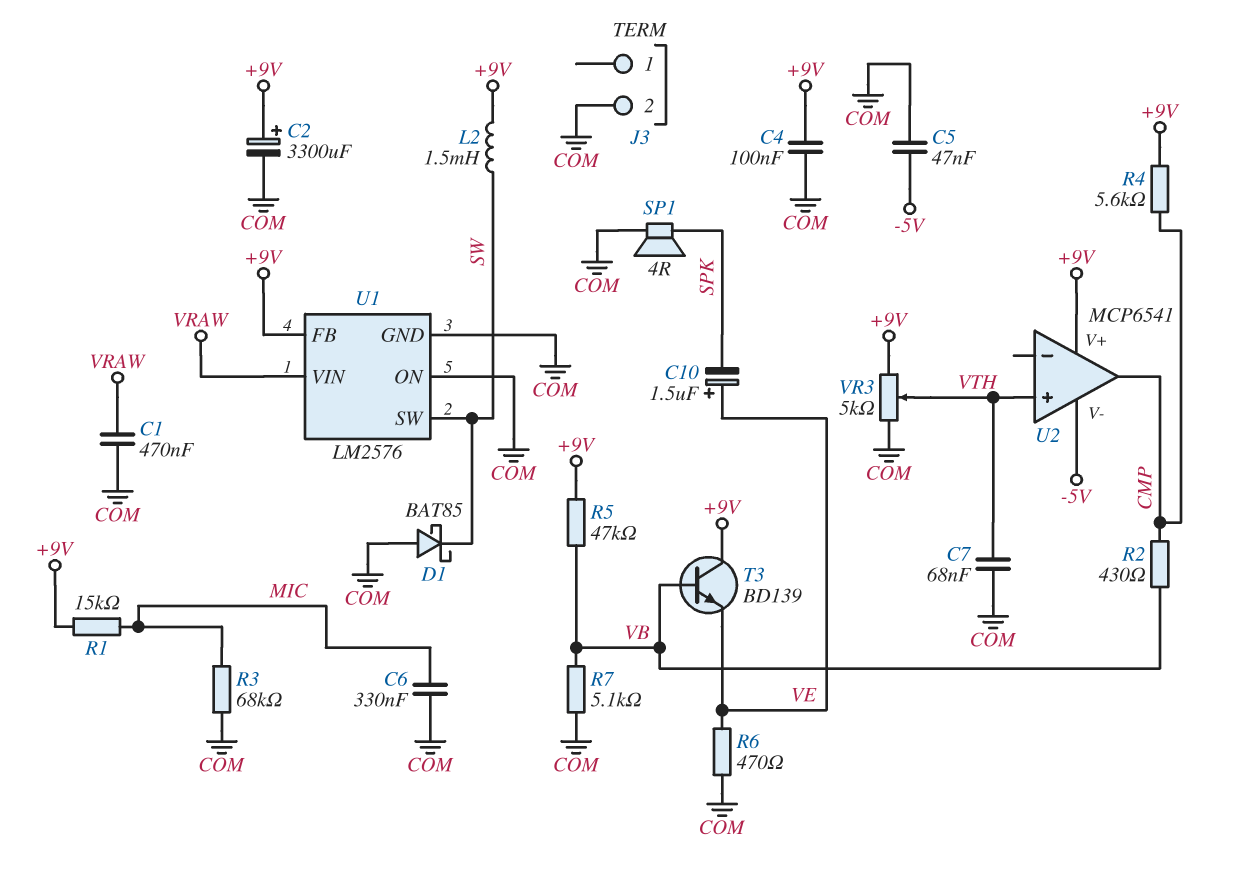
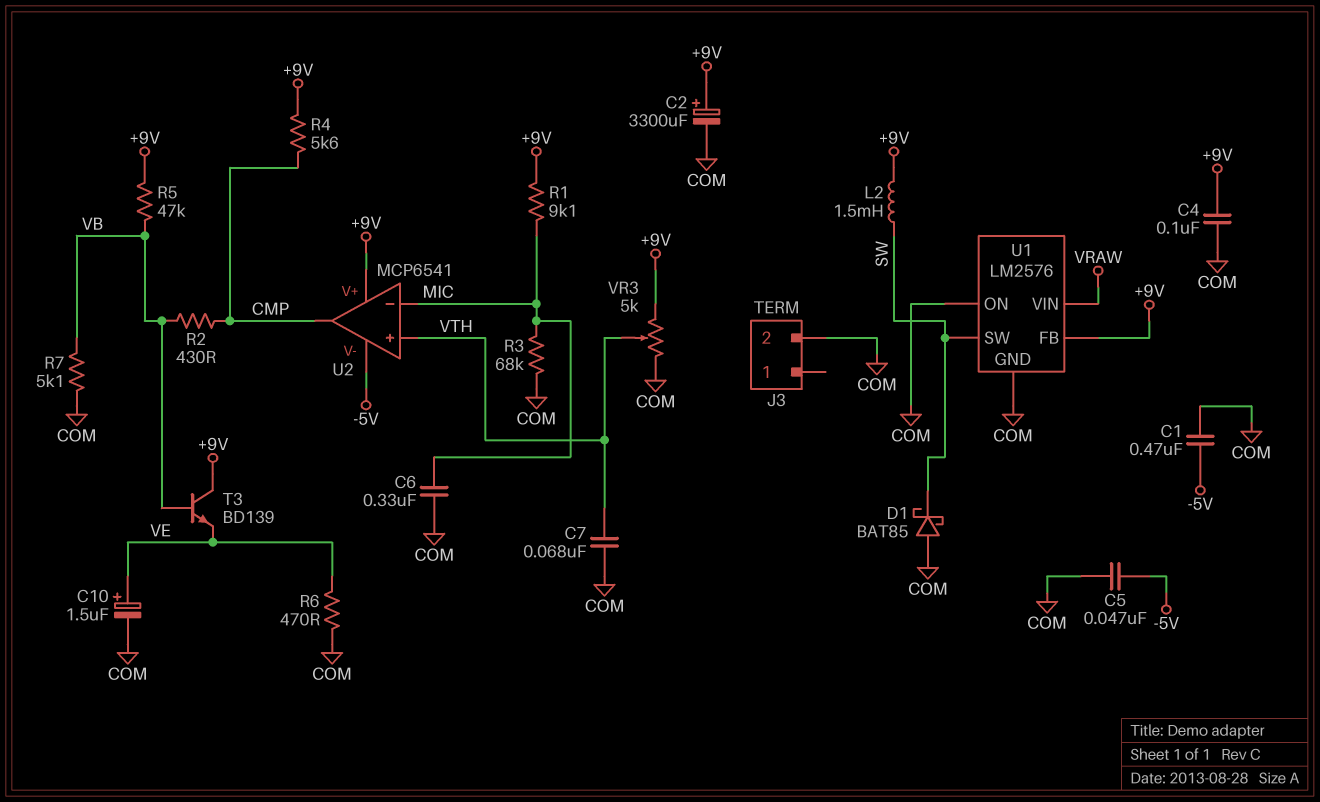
C1: 470nF (COM, VRAW) -> 470nF (-5V, COM)
C10: 1.5uF (plus VE, minus SPK) -> 1.5uF (plus VE, minus COM)
R1: 15k (+9V, MIC) -> 9.1k (+9V, MIC)
SP1: speaker 4R (COM, SPK) -> none
U2 pin in-: none -> MIC

